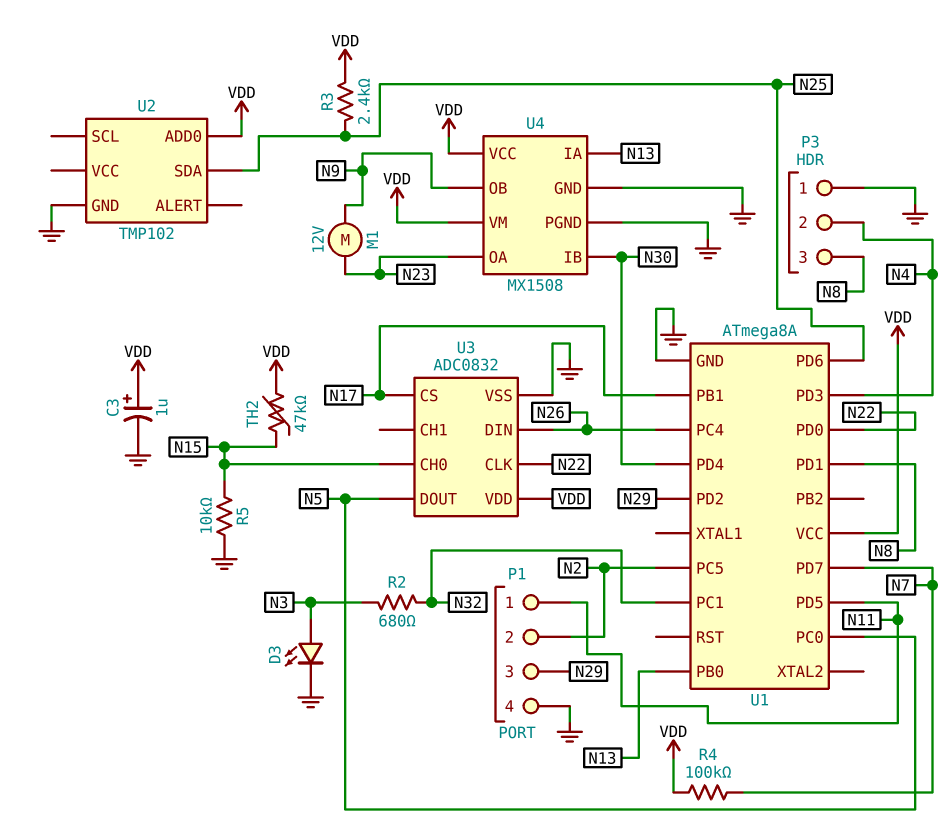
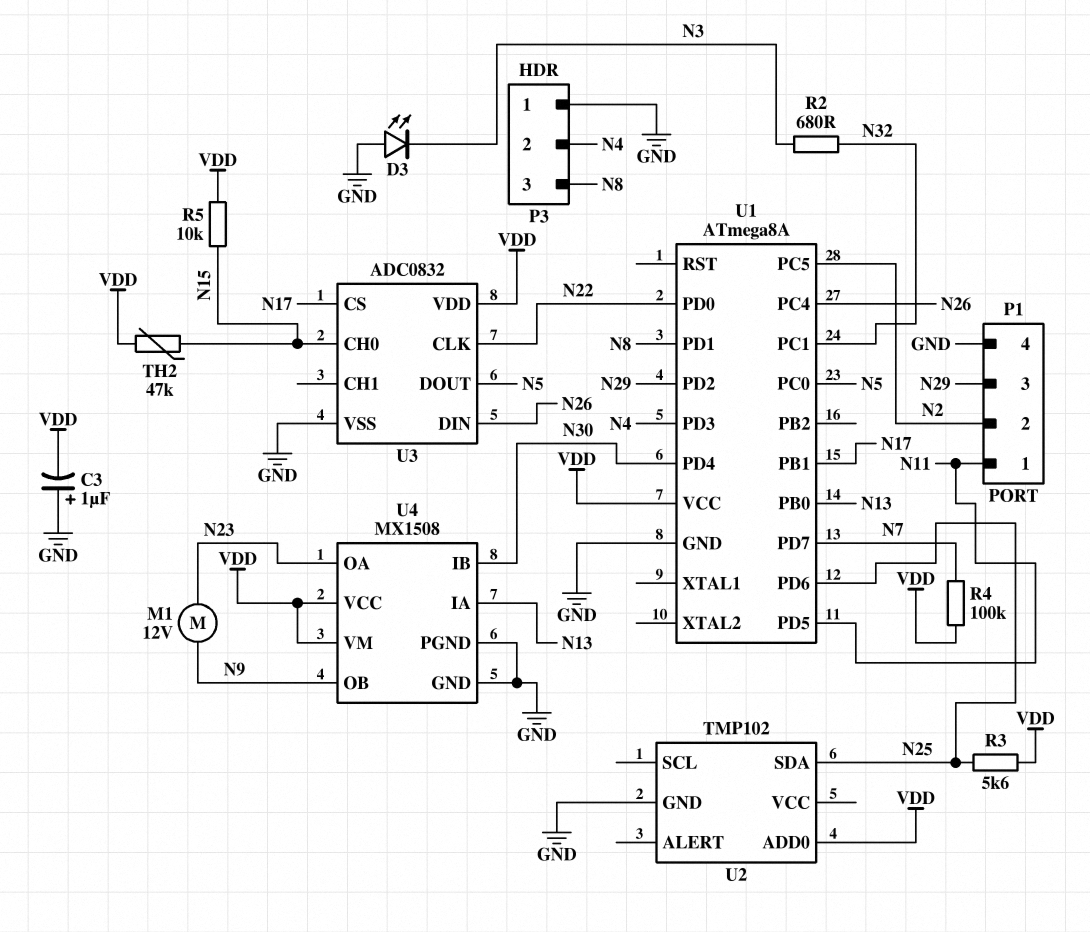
C3: 1uF (plus VDD, minus GND) -> 1uF (plus GND, minus VDD)
D3: LED (A N3, K GND) -> LED (A GND, K N3)
R3: 2.4k (N25, VDD) -> 5.6k (N25, VDD)
R5: 10k (GND, N15) -> 10k (N15, VDD)

